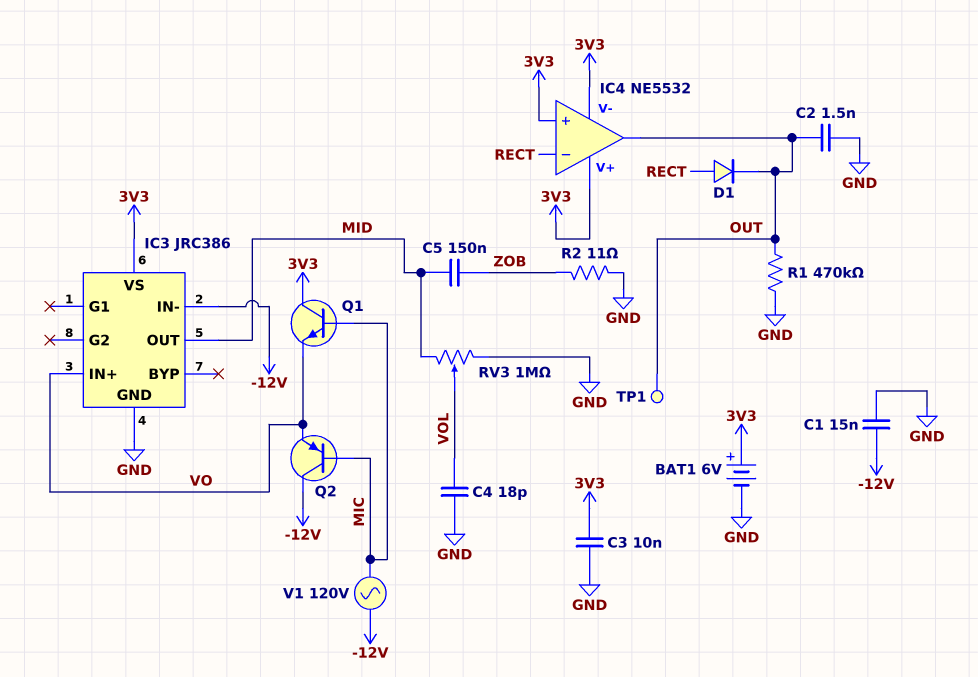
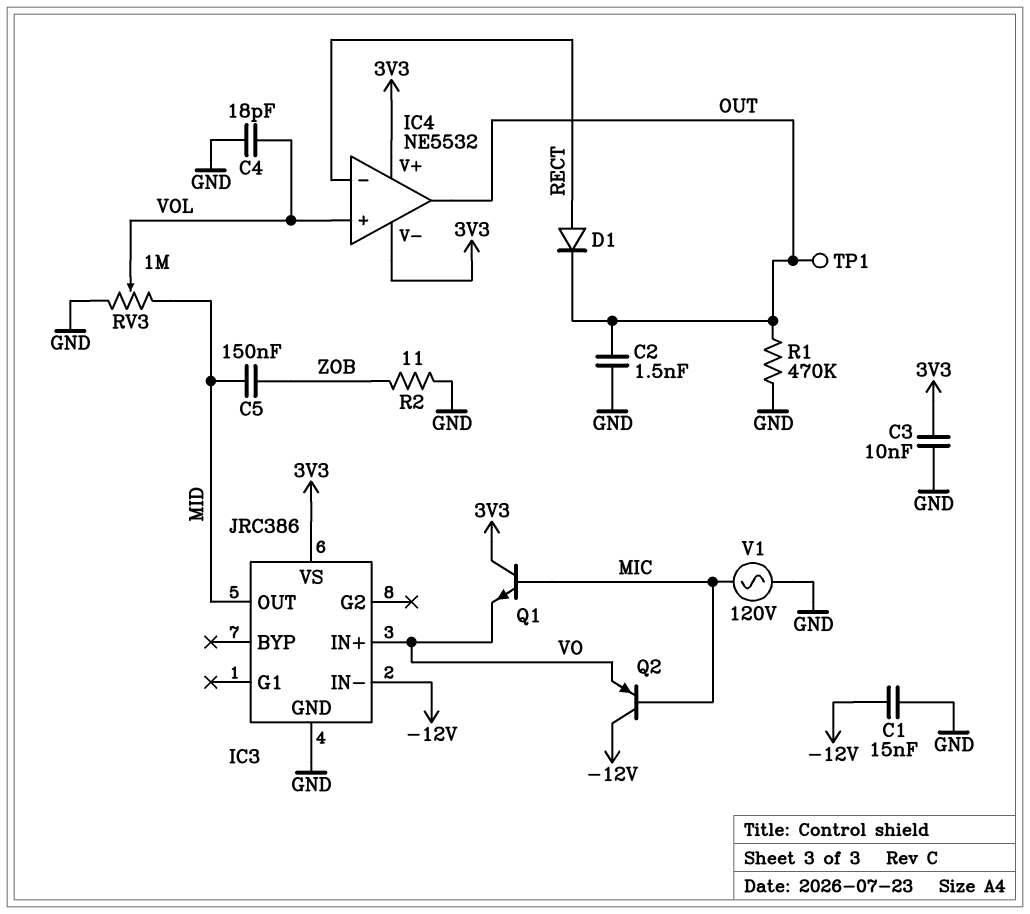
BAT1: 6V (plus 3V3, minus GND) -> none
IC4 pin in+: 3V3 -> VOL
V1: AC 120V (-12V, MIC) -> AC 120V (GND, MIC)

